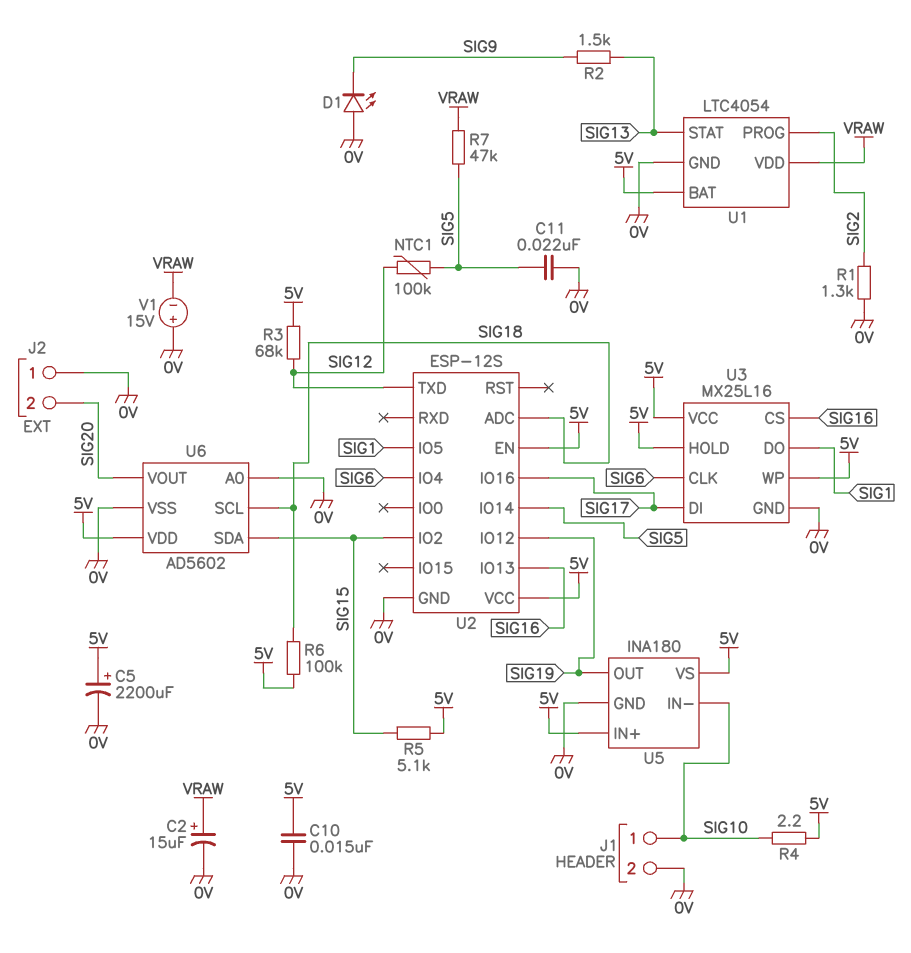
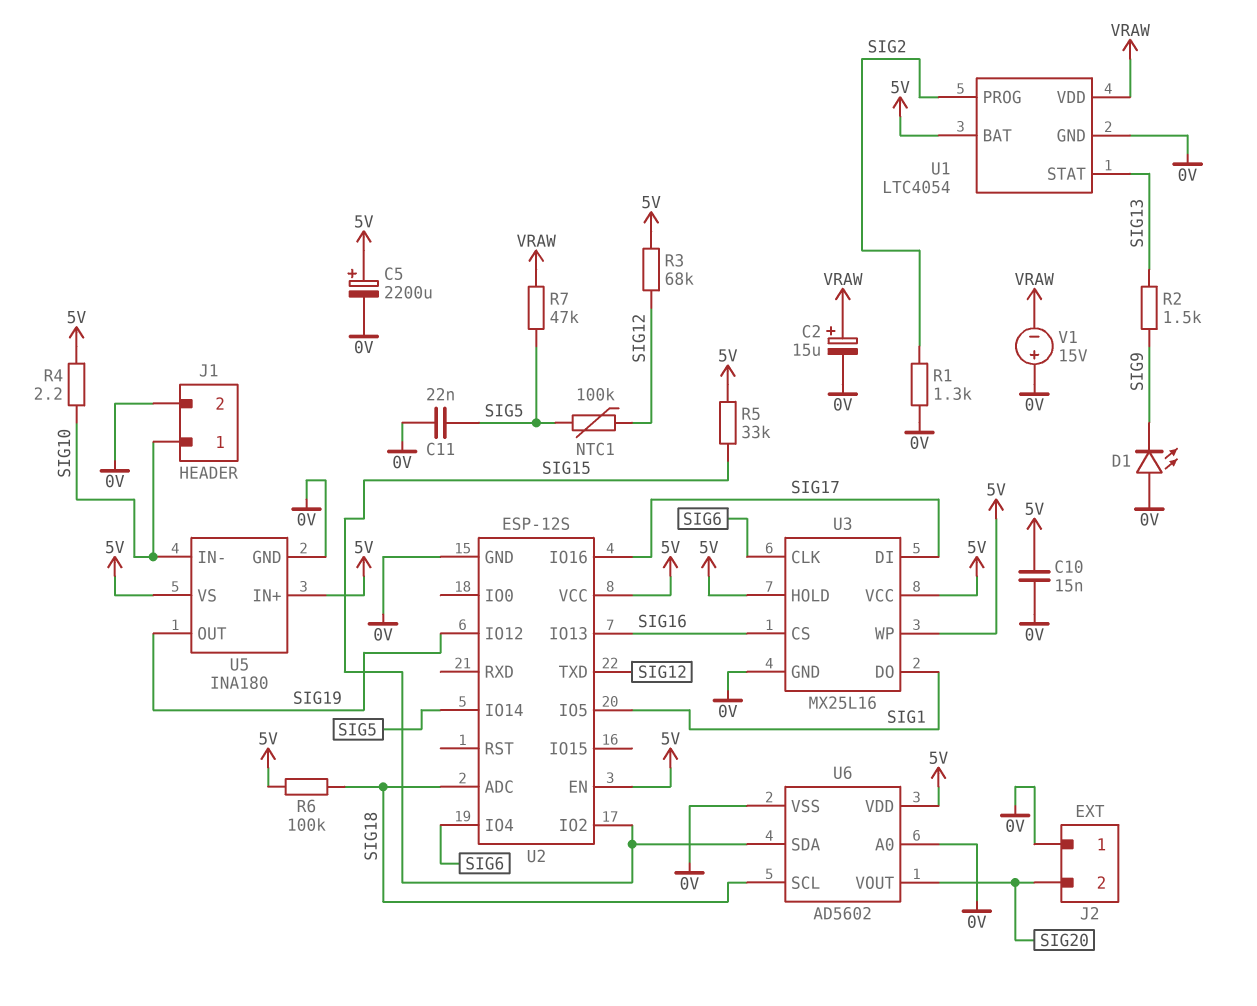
R5: 5.1k (5V, SIG15) -> 33k (5V, SIG15)

